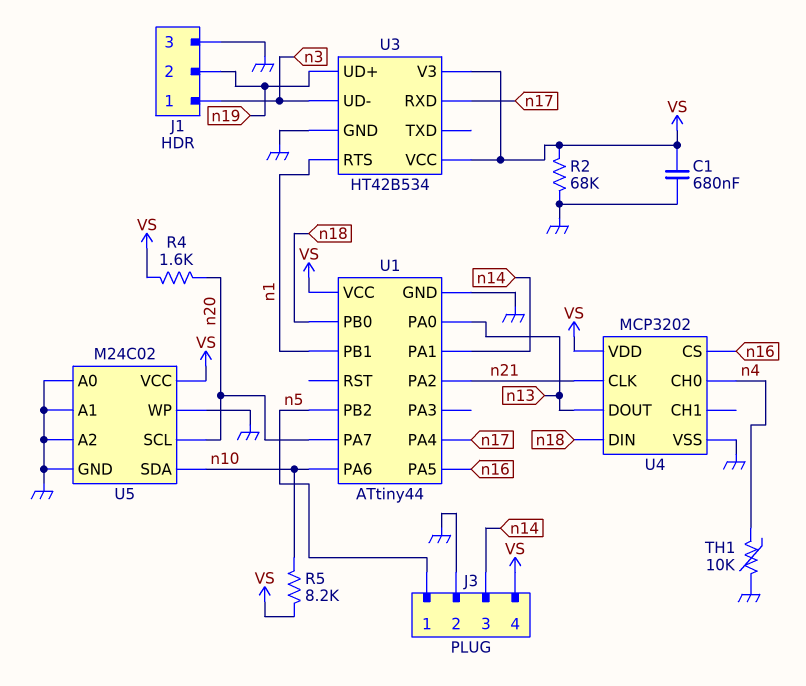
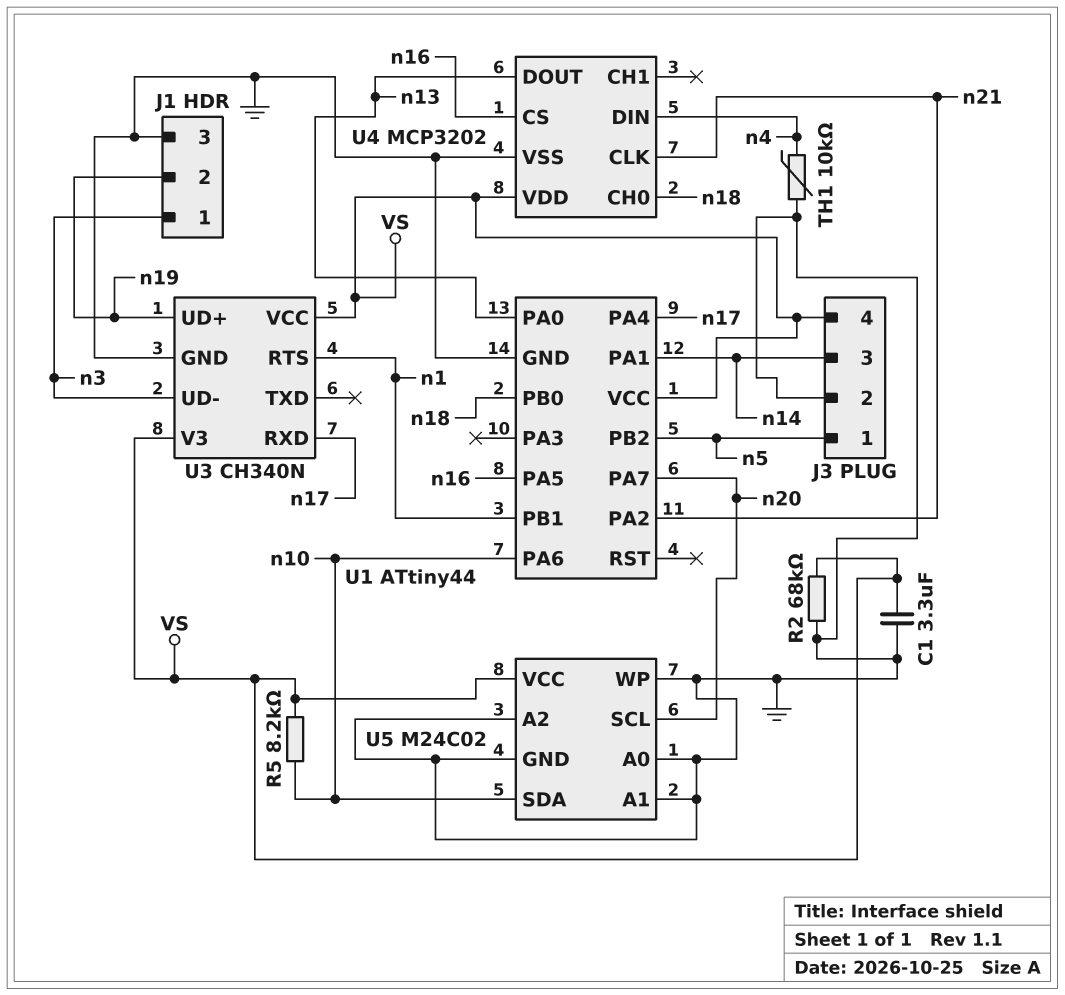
C1: 680nF (GND, VS) -> 3.3uF (GND, VS)
R4: 1.6k (VS, n20) -> none
U3: HT42B534 -> CH340N
U4 pin CH0: n4 -> n18
U4 pin DIN: n18 -> n4

